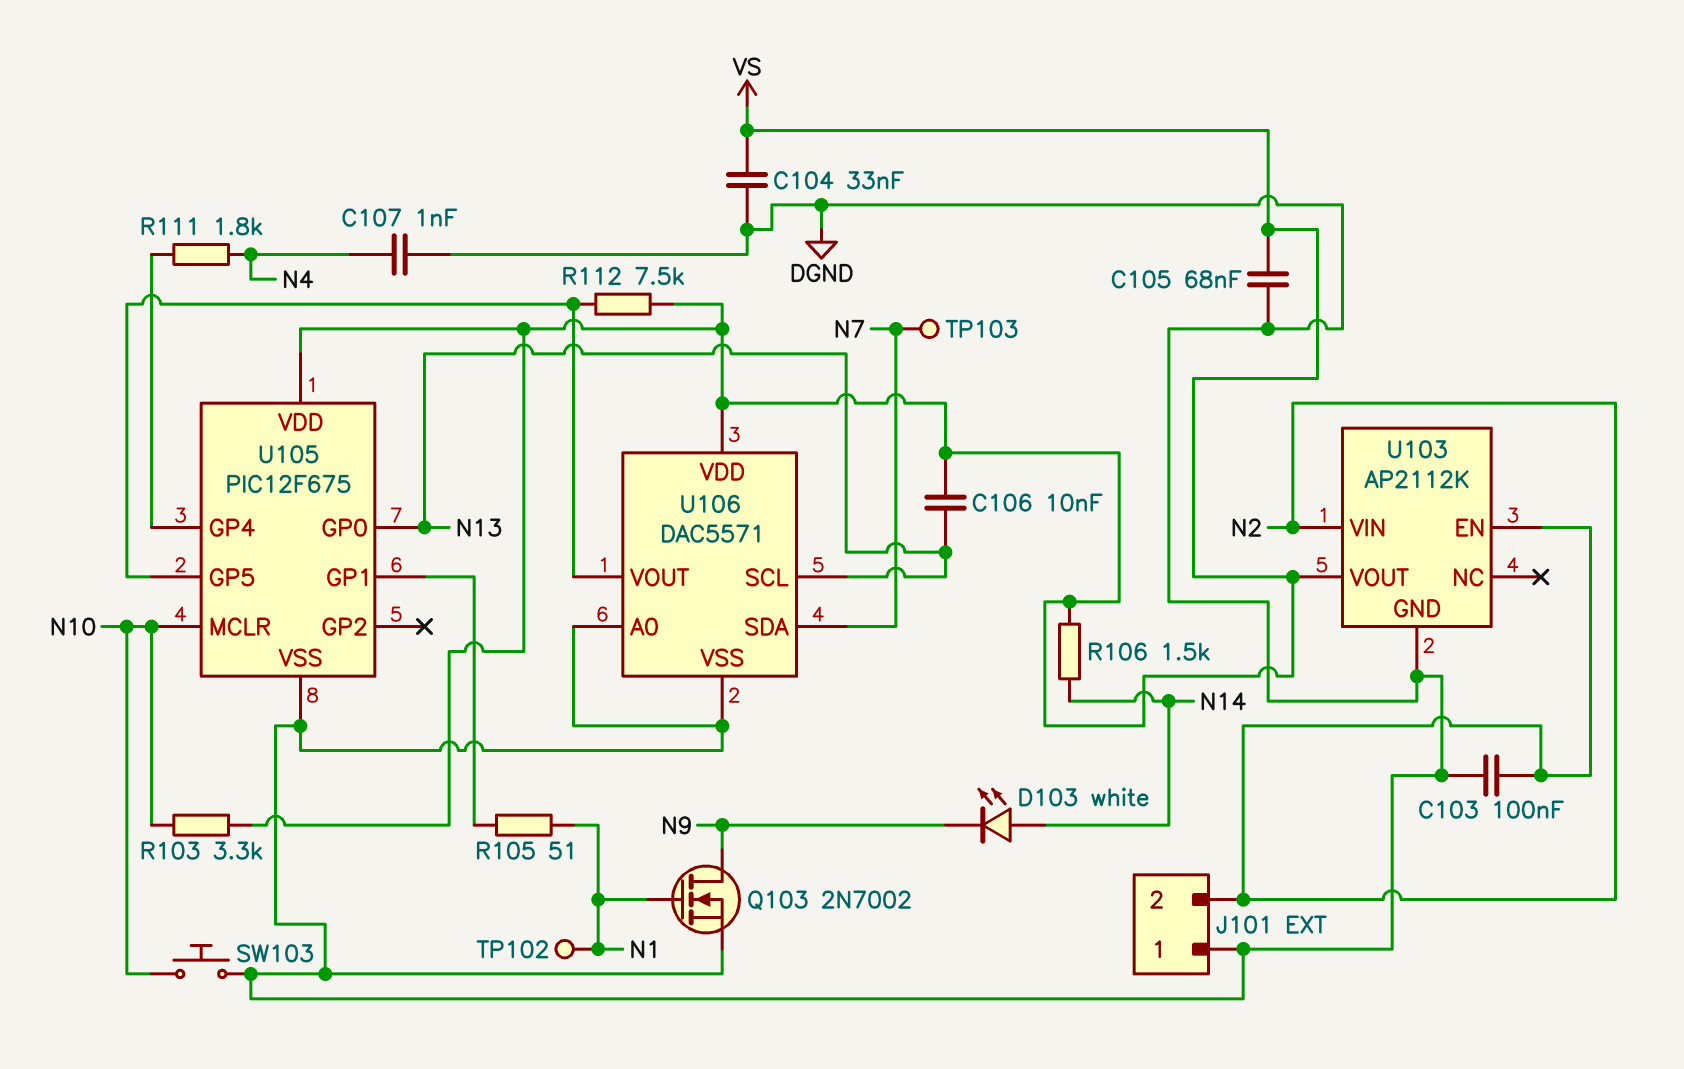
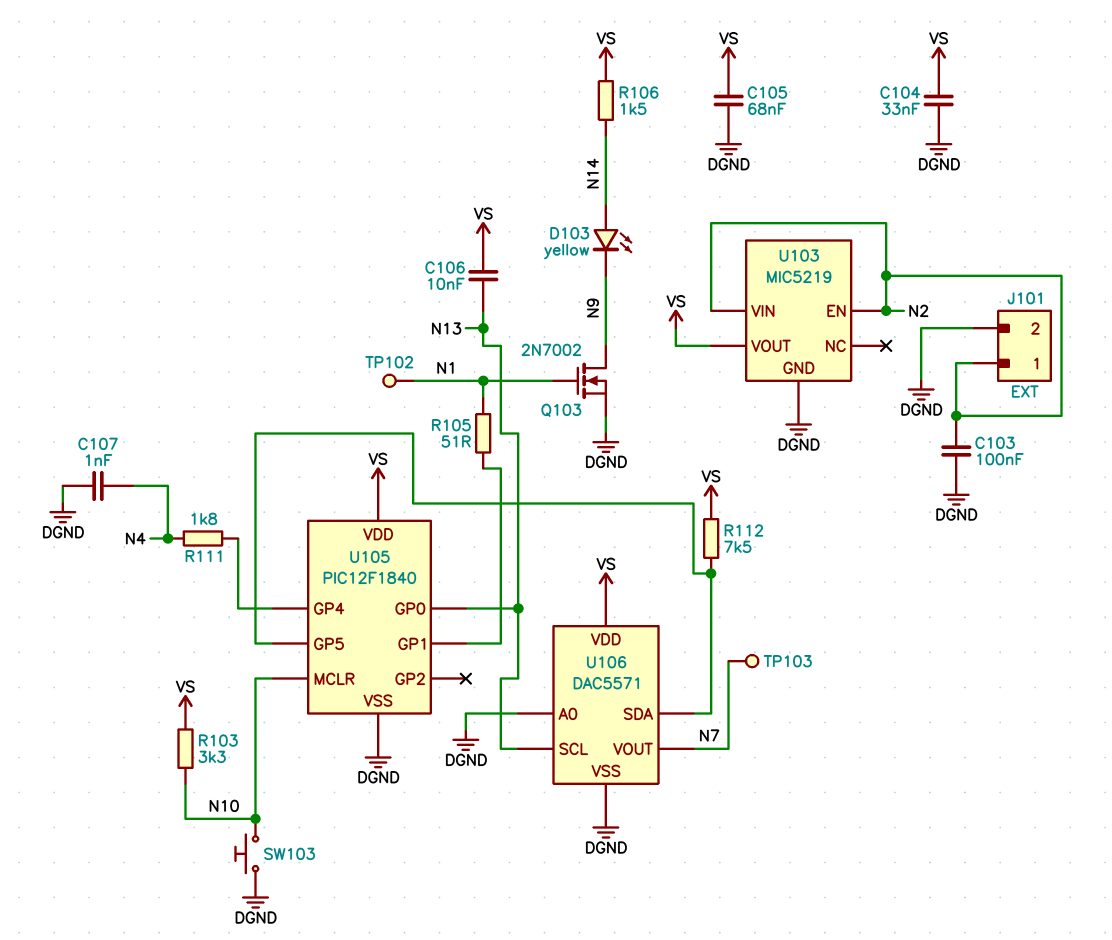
D103: LED white (A N14, K N9) -> LED yellow (A N14, K N9)
J101 pin 1: DGND -> N2
J101 pin 2: N2 -> DGND
U103: AP2112K -> MIC5219
U105: PIC12F675 -> PIC12F1840
U106 pin SDA: N7 -> U105/GP5
U106 pin VOUT: U105/GP5 -> N7

